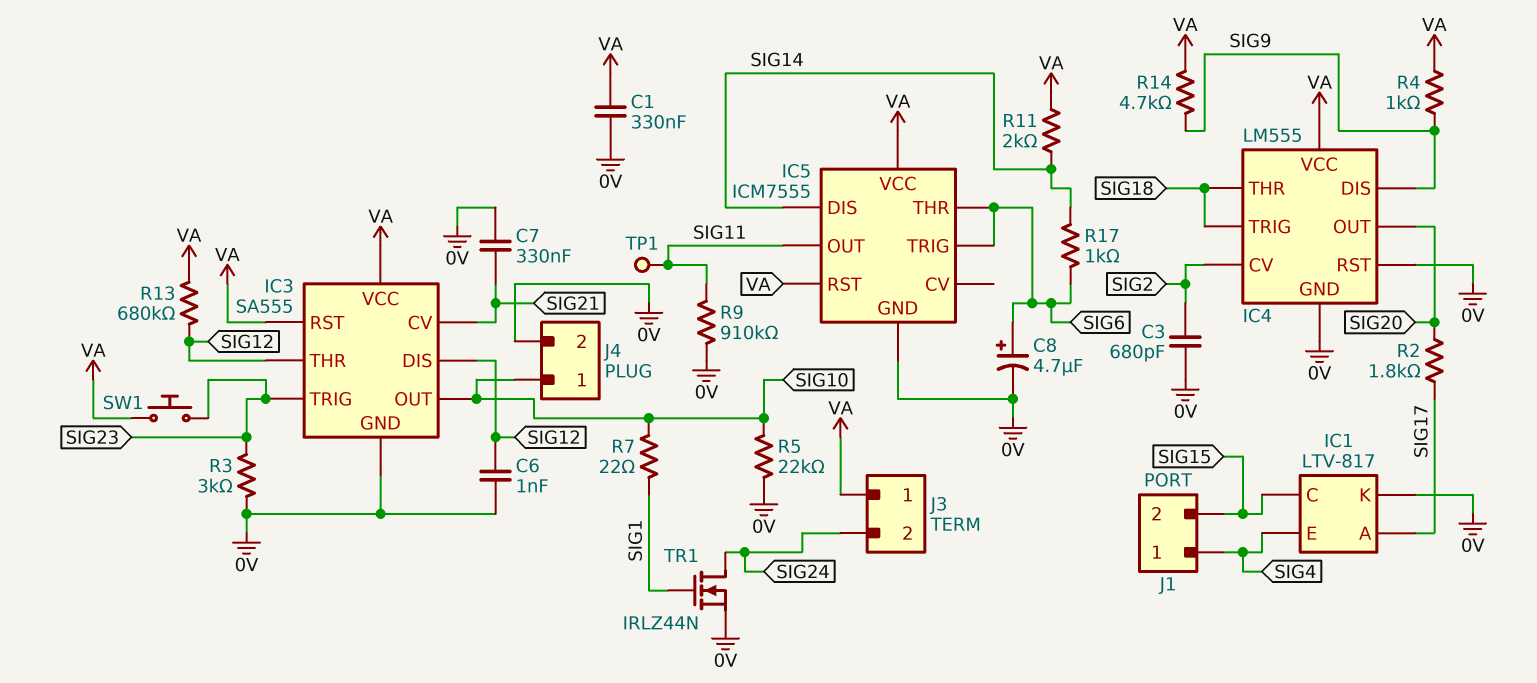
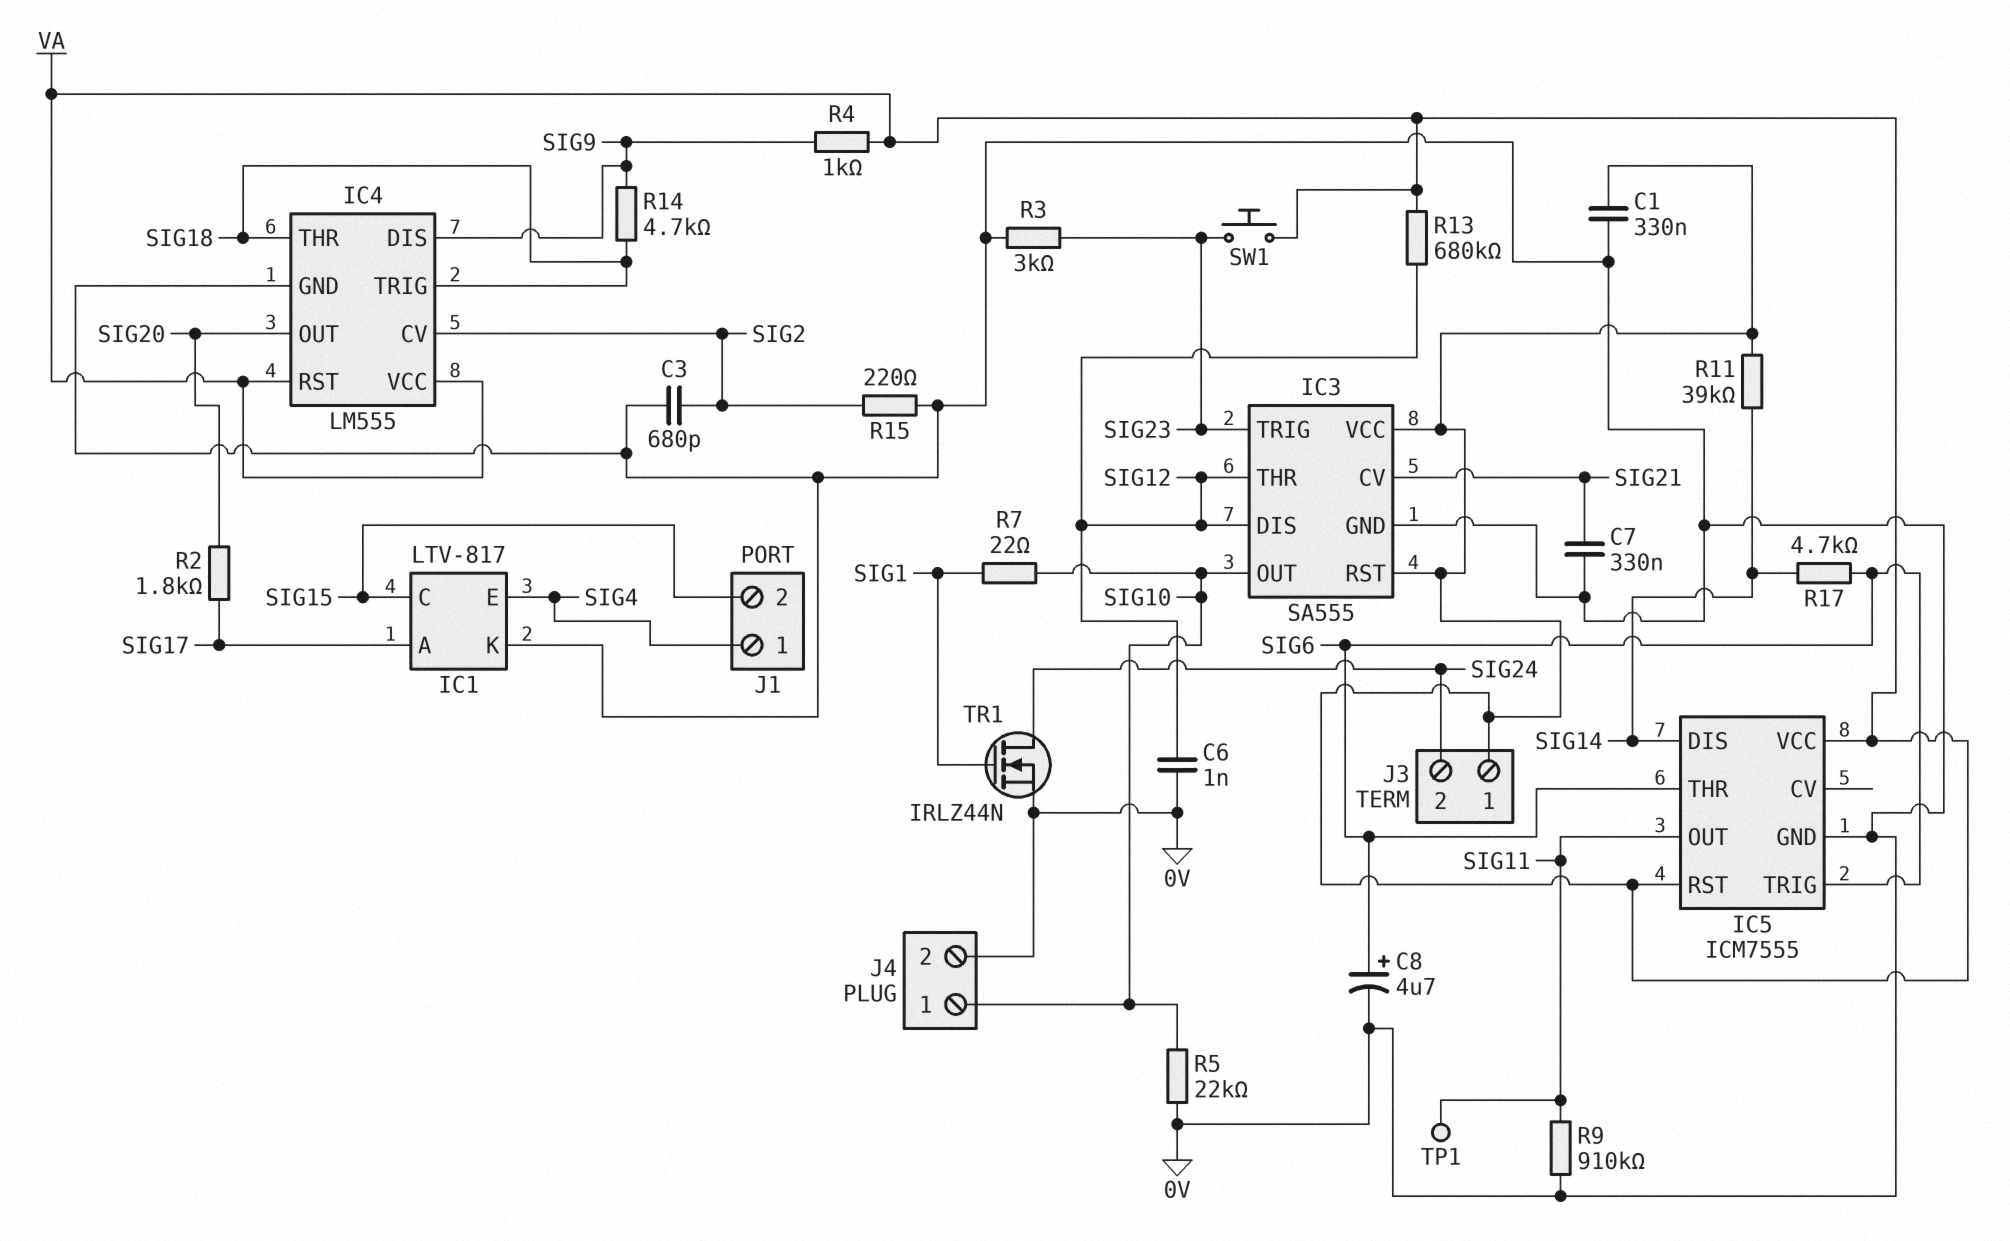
IC4 pin RST: 0V -> VA
R11: 2k (SIG14, VA) -> 39k (SIG14, VA)
R14: 4.7k (SIG9, VA) -> 4.7k (SIG9, SIG18)
R15: none -> 220 (0V, SIG2)
R17: 1k (SIG6, SIG14) -> 4.7k (SIG6, SIG14)

